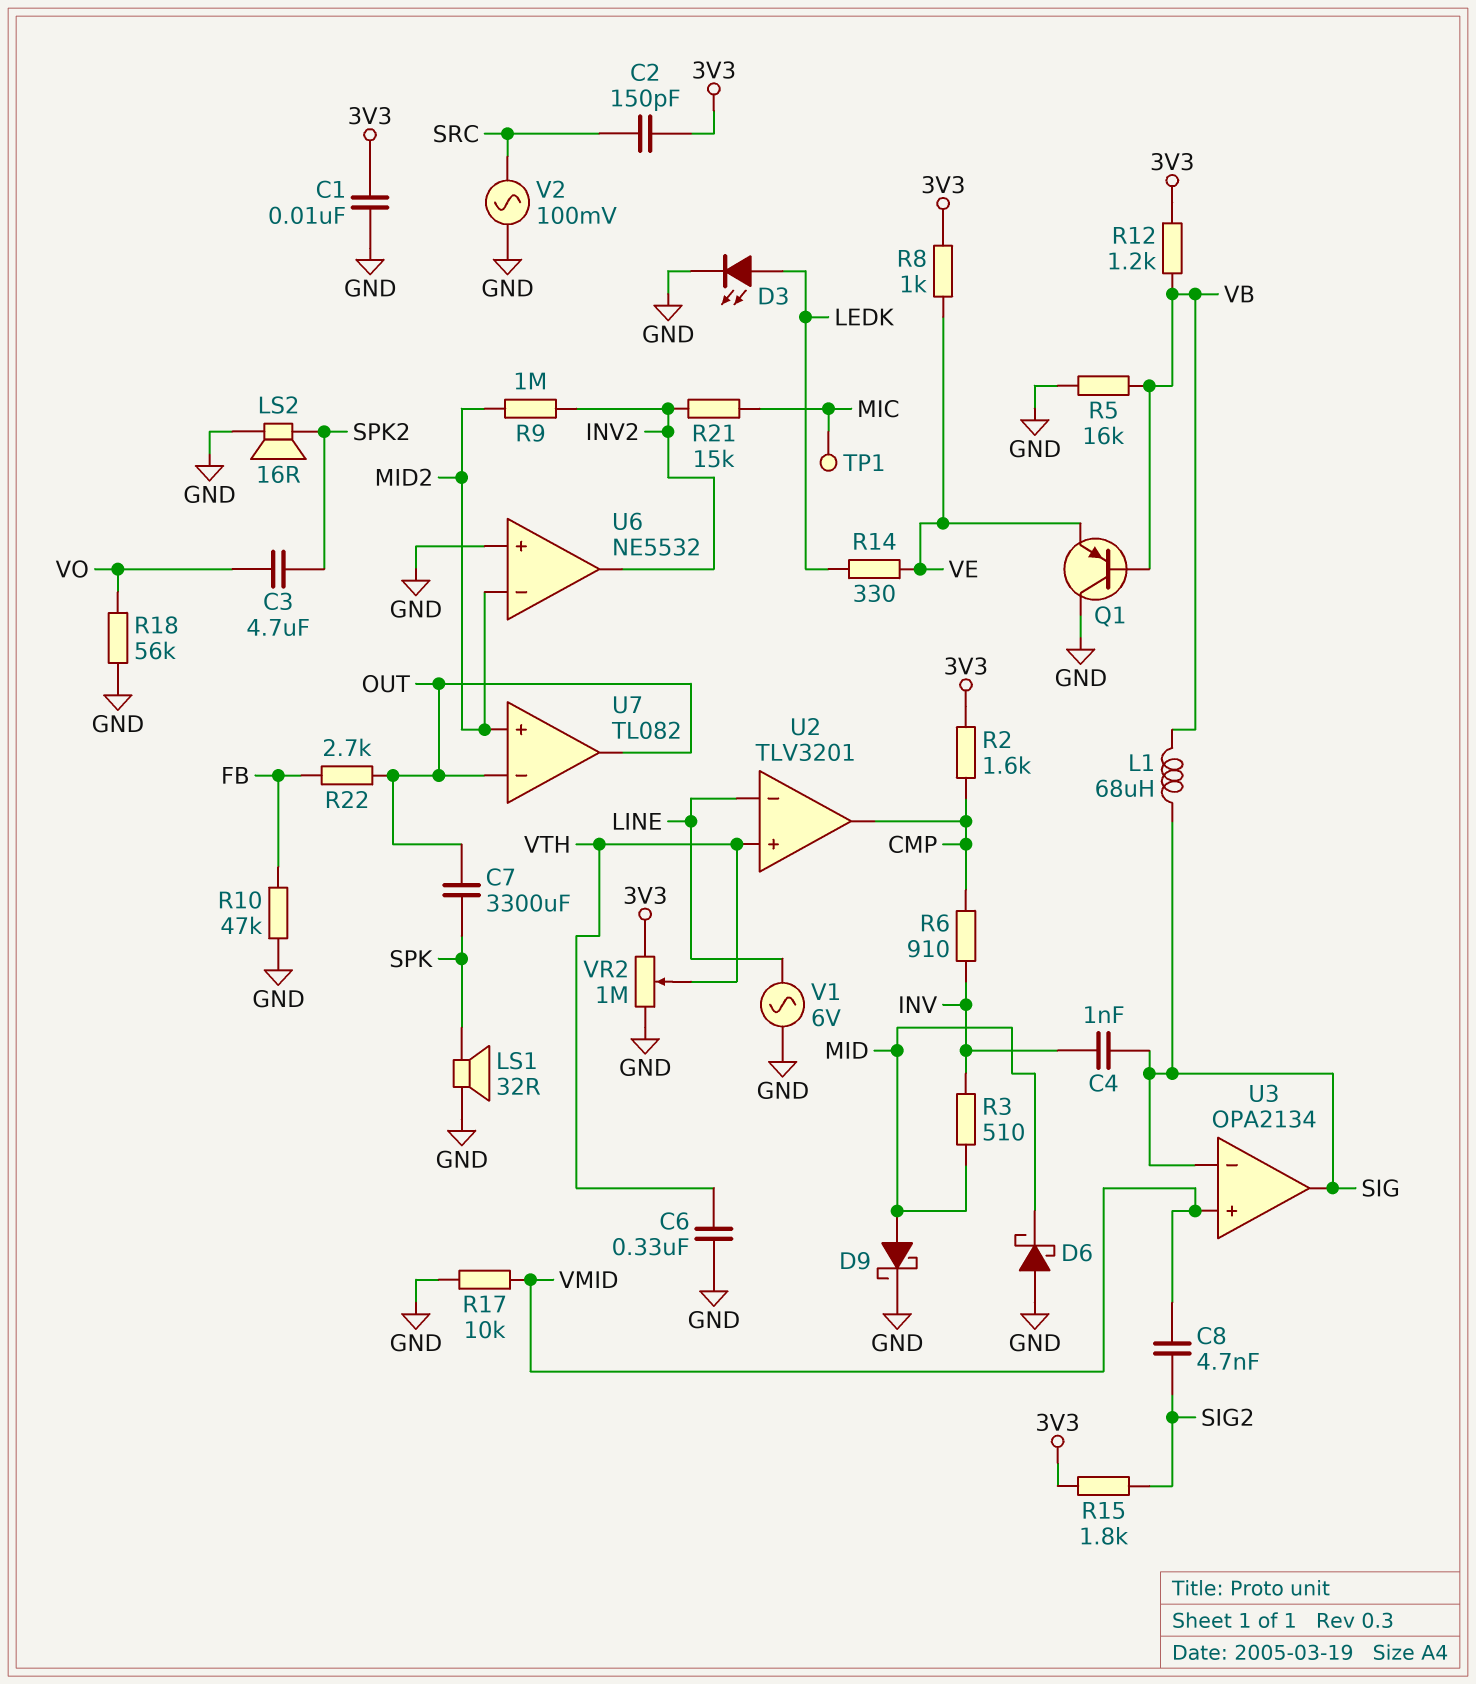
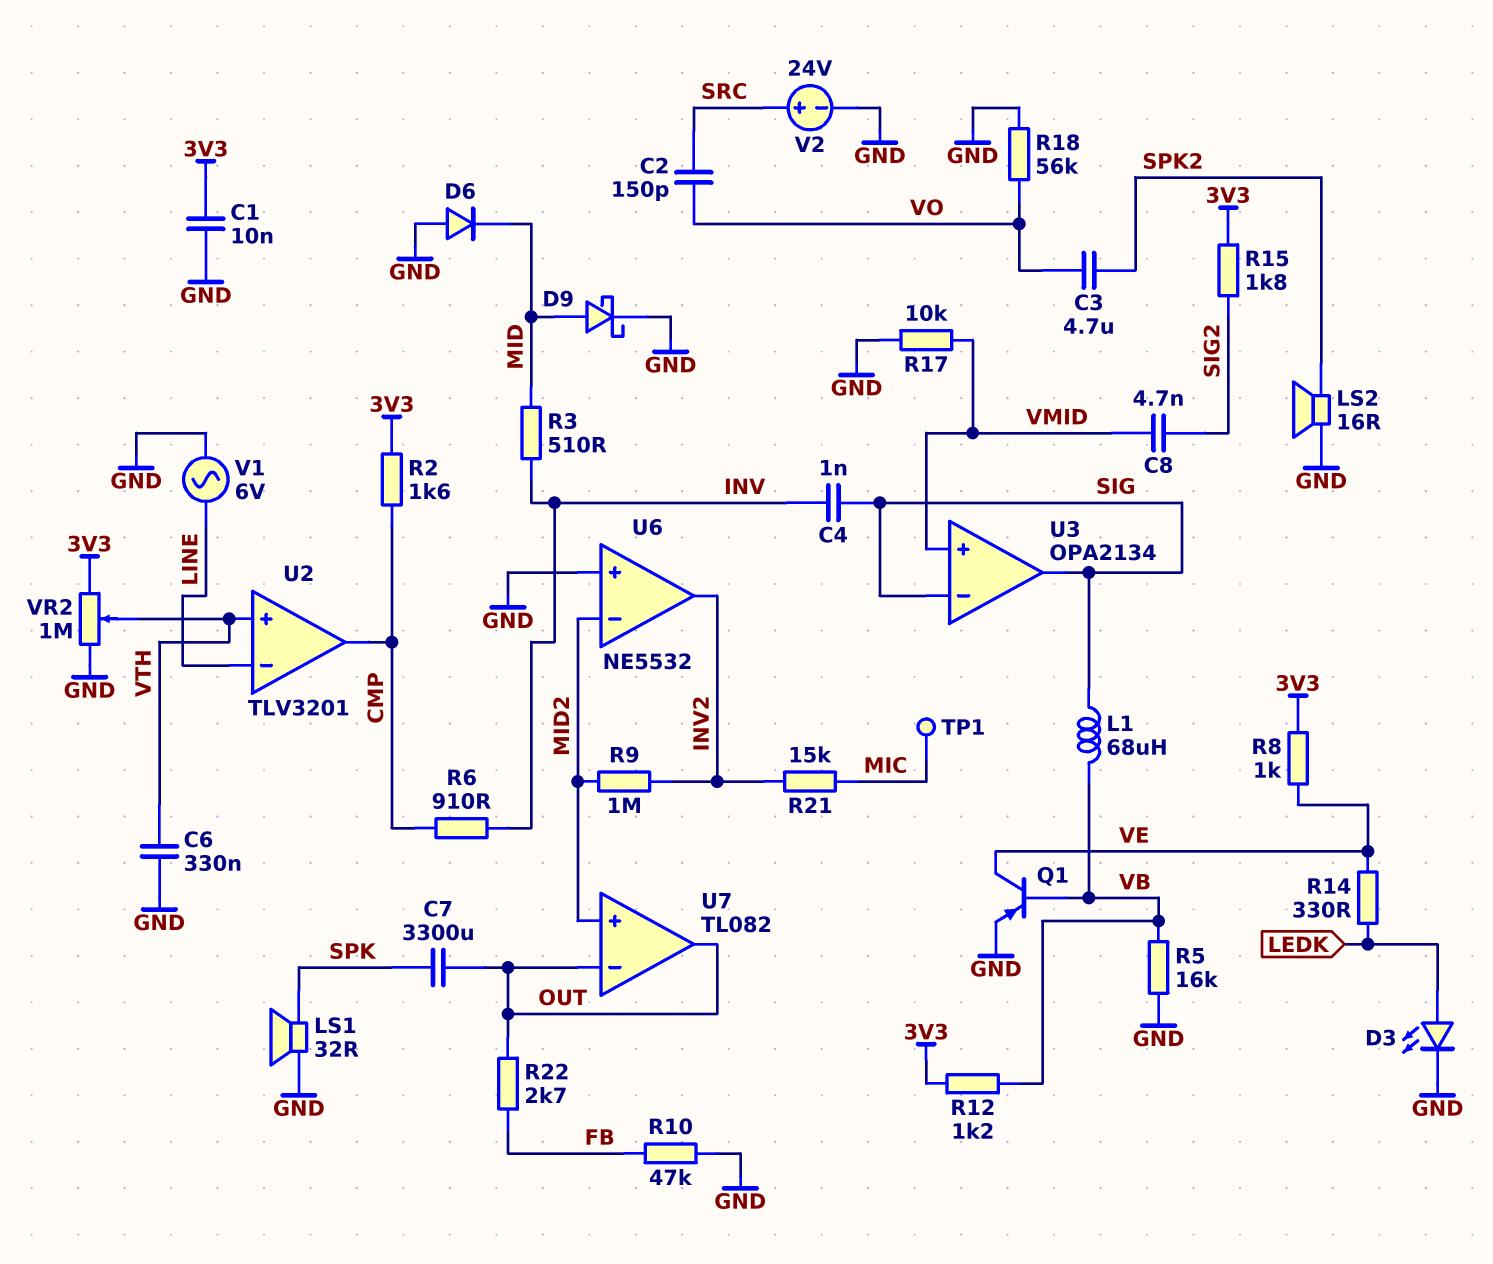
C2: 150pF (3V3, SRC) -> 150pF (SRC, VO)
D6: schottky (A GND, K MID) -> diode (A GND, K MID)
Q1: PNP (B VB, C GND, E VE) -> PNP (B VB, C VE, E GND)
V2: AC 100mV (GND, SRC) -> 24V (plus SRC, minus GND)

